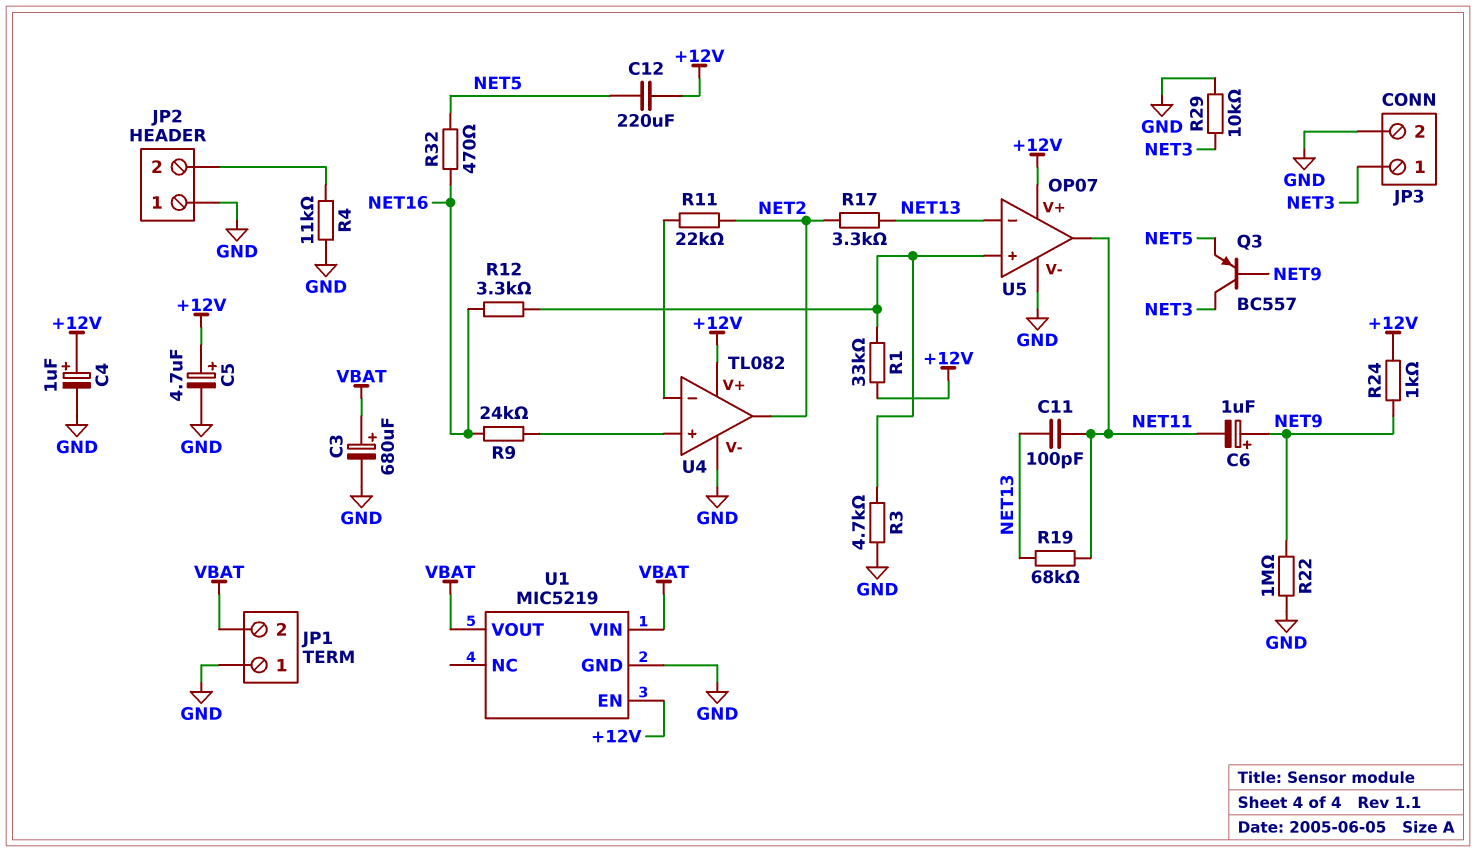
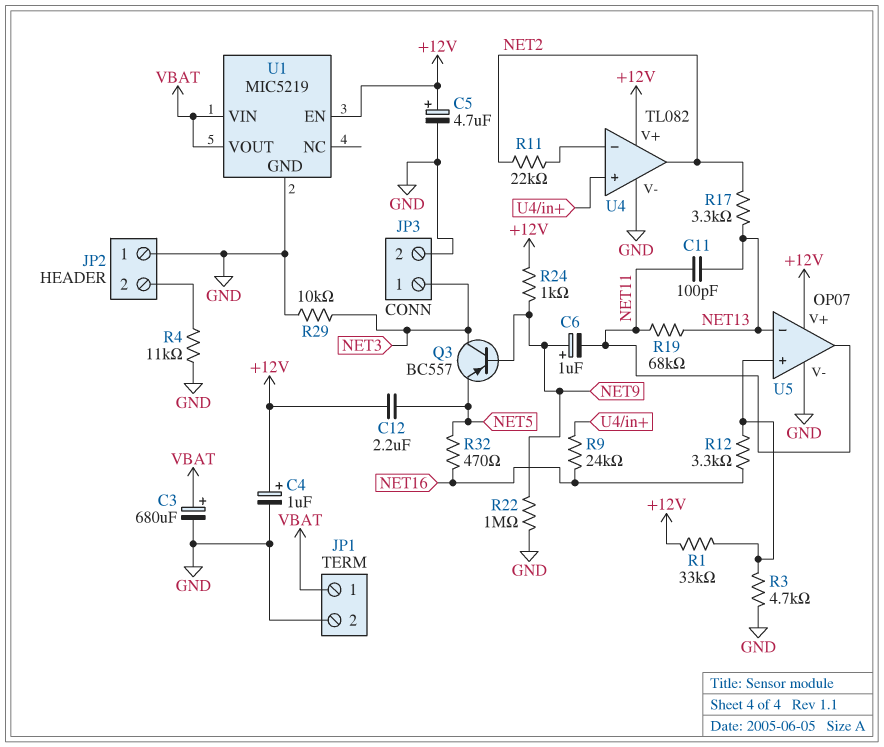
C12: 220uF (+12V, NET5) -> 2.2uF (+12V, NET5)
JP1 pin 1: GND -> VBAT
JP1 pin 2: VBAT -> GND

